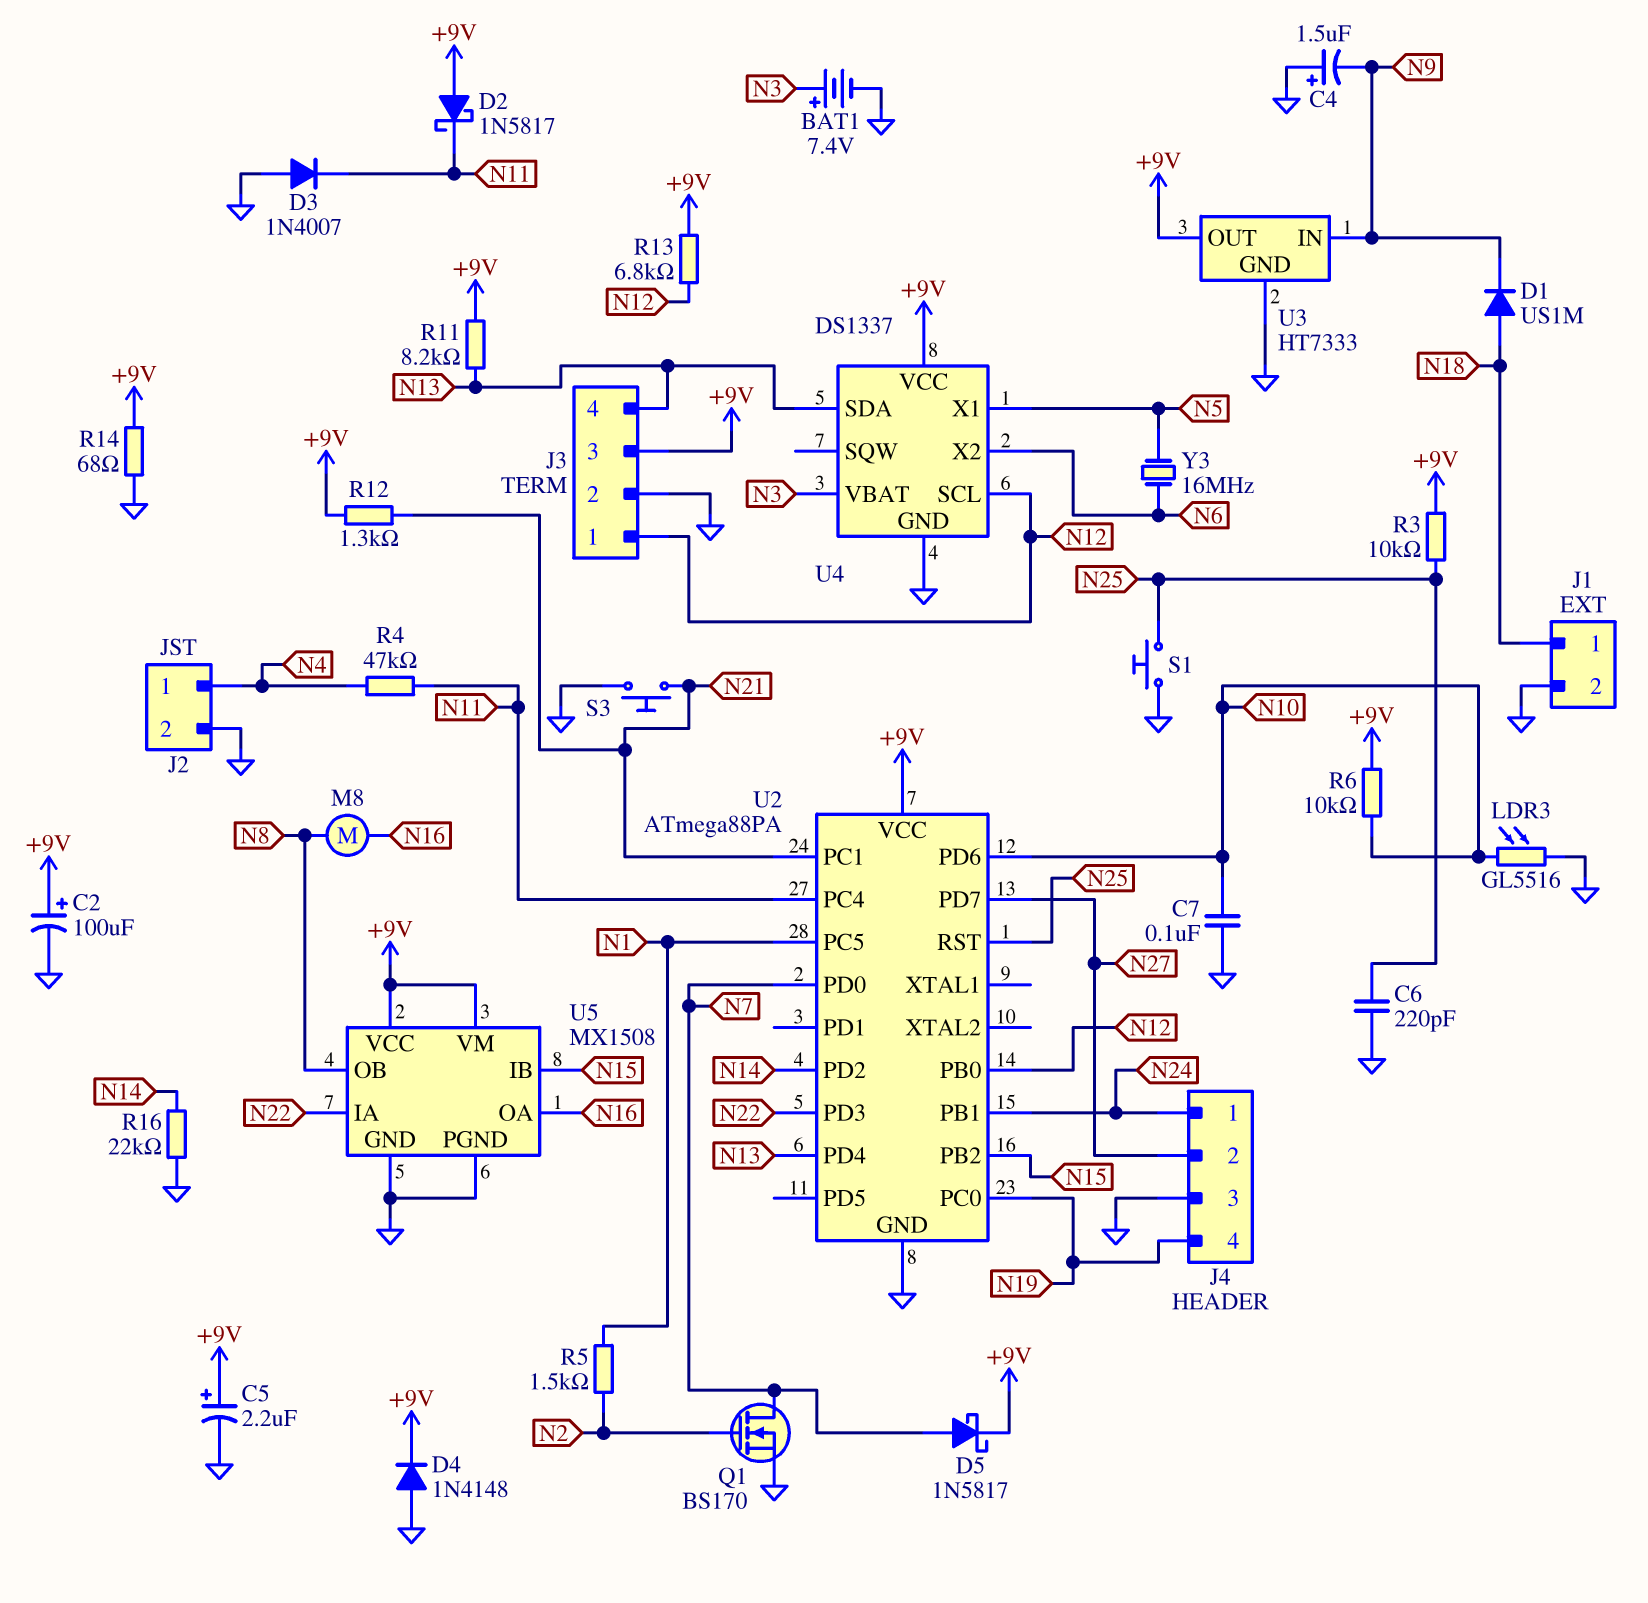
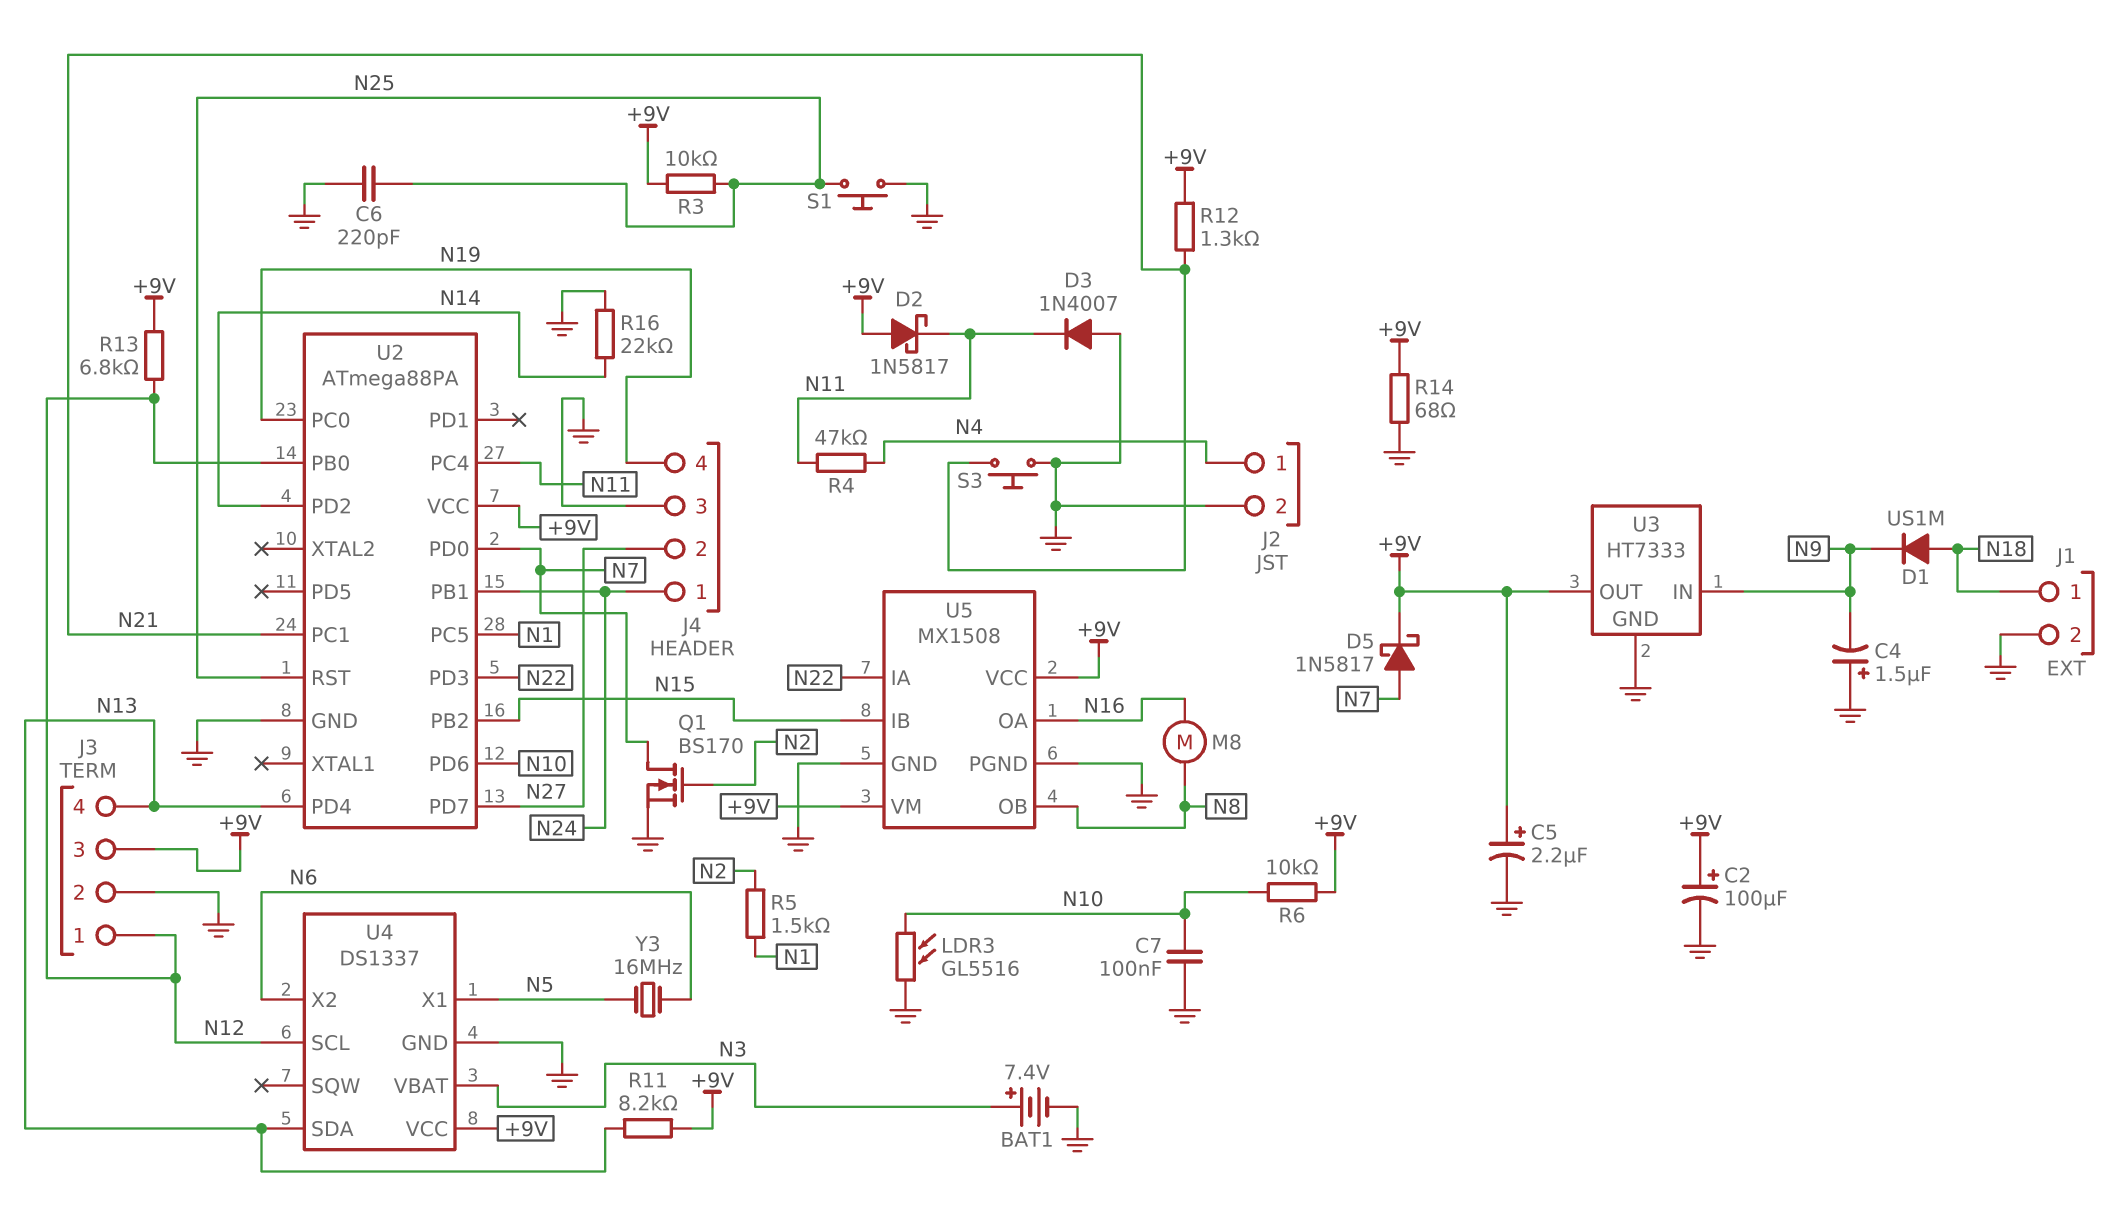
D4: diode 1N4148 (A GND, K +9V) -> none

